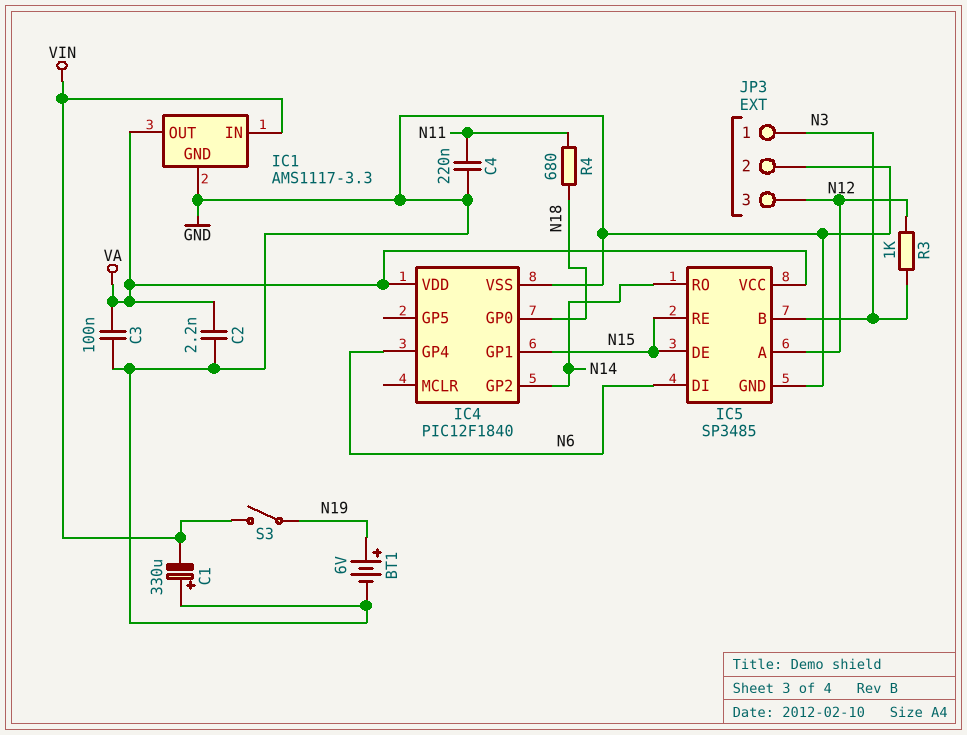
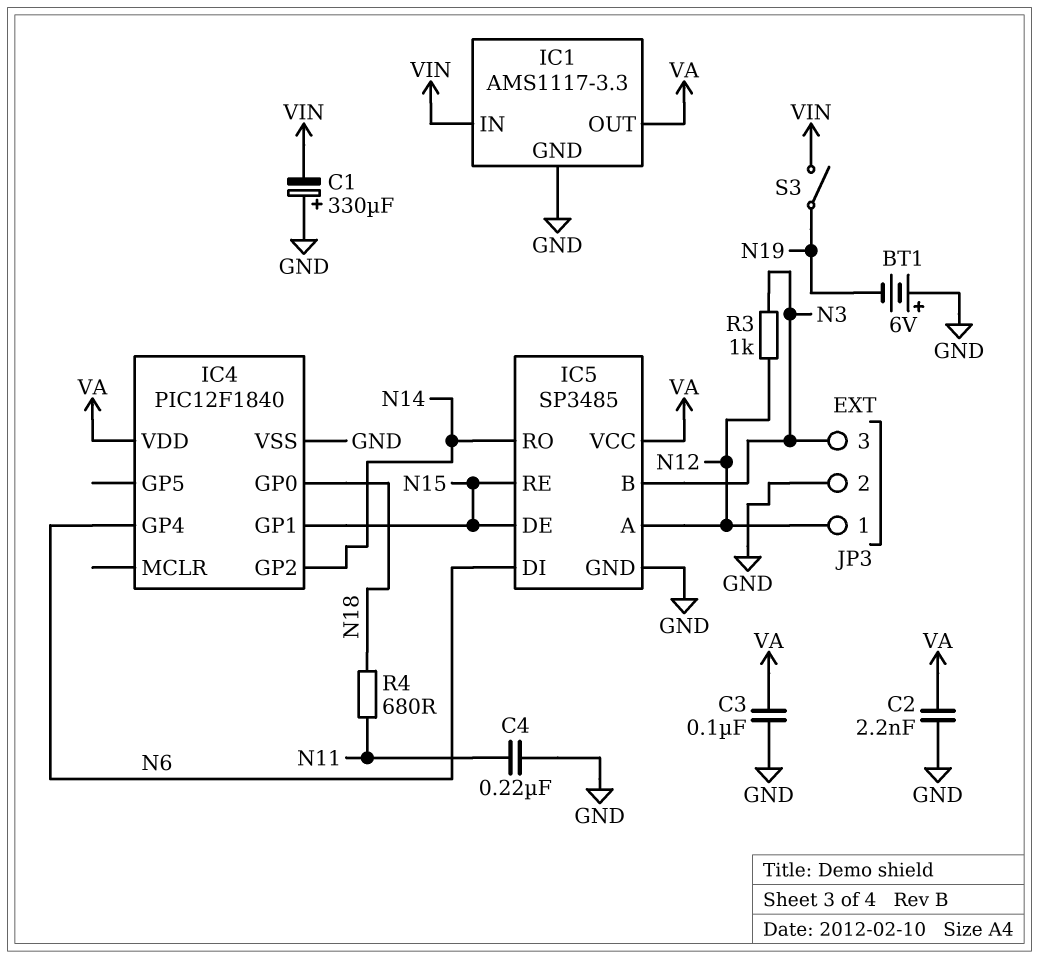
BT1: 6V (plus N19, minus GND) -> 6V (plus GND, minus N19)
JP3 pin 1: N3 -> N12
JP3 pin 3: N12 -> N3

